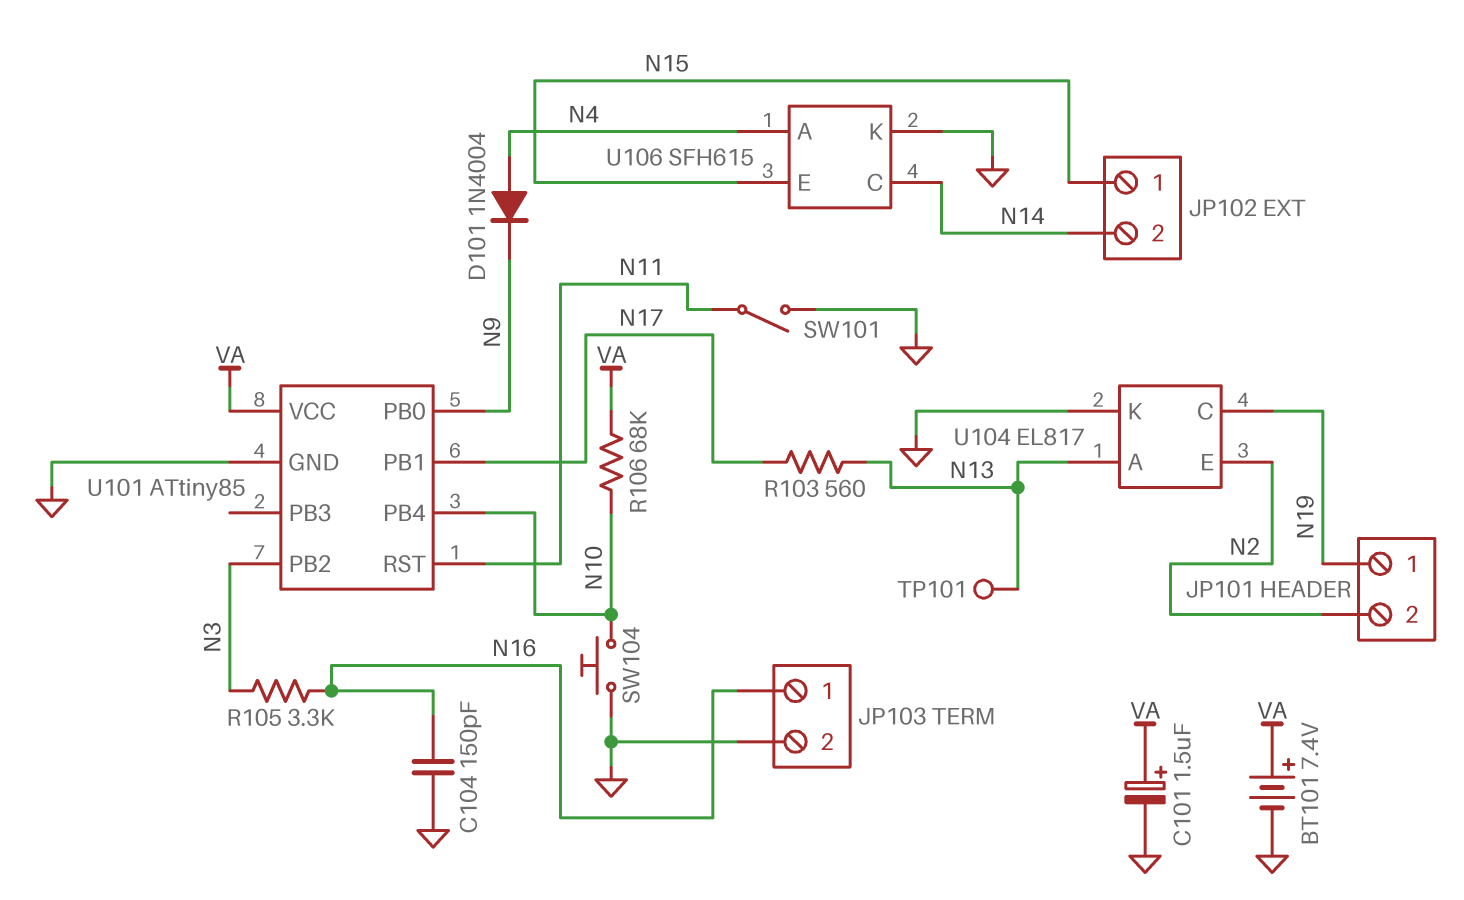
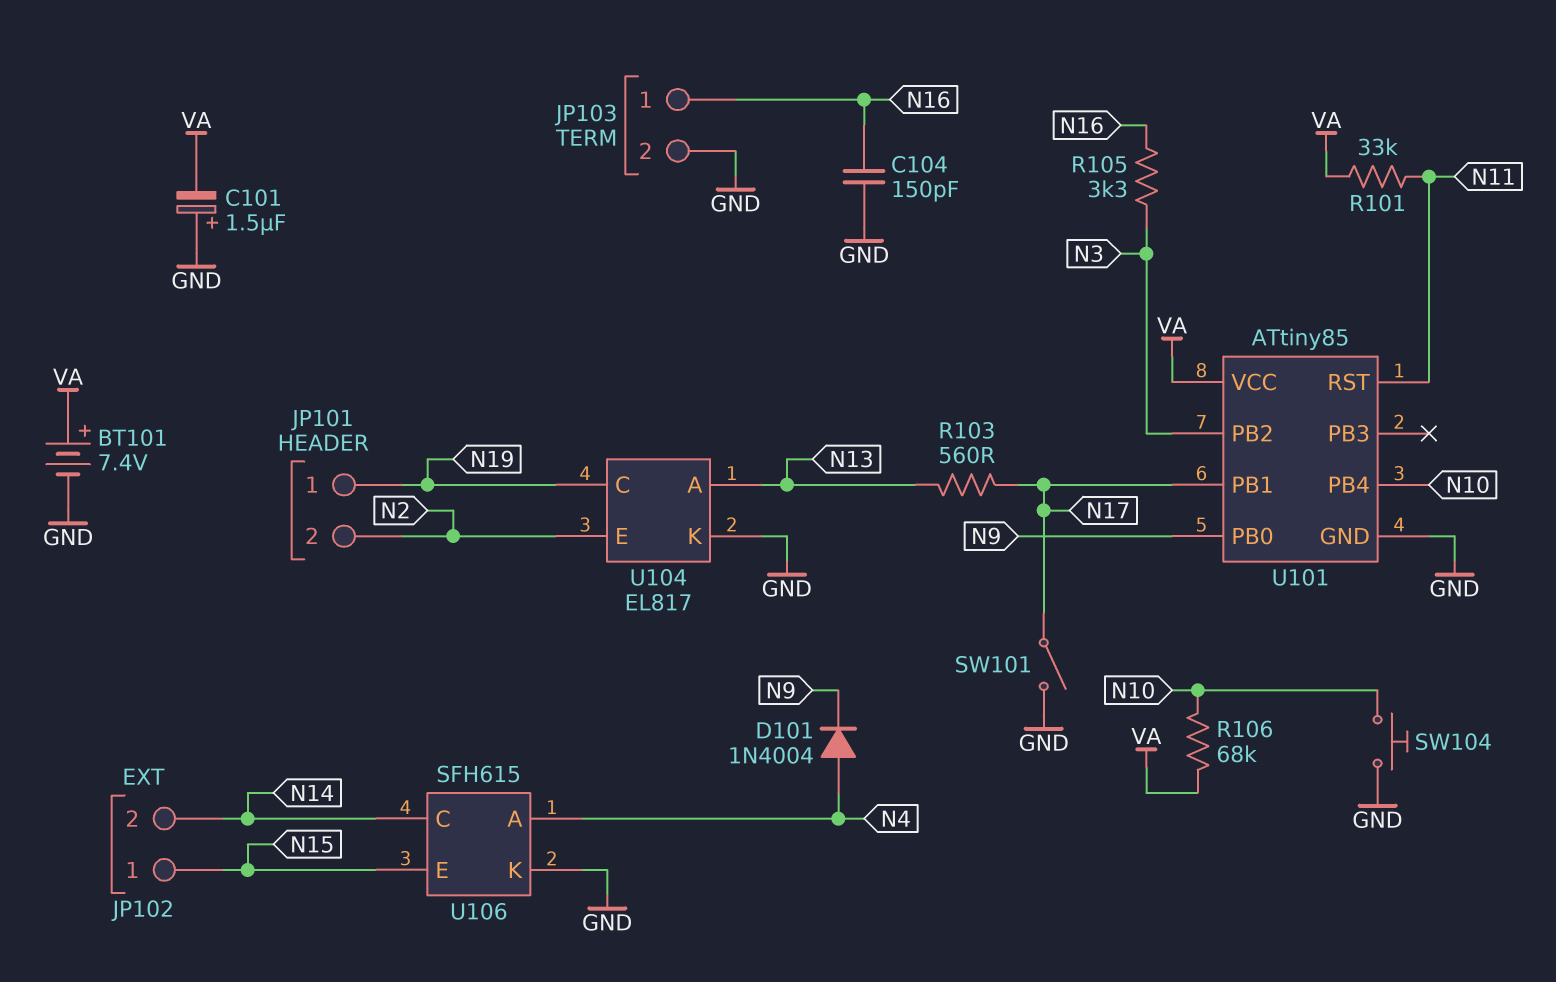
C101: 1.5uF (plus VA, minus GND) -> 1.5uF (plus GND, minus VA)
R101: none -> 33k (N11, VA)
SW101: switch (GND, N11) -> switch (GND, N17)
TP101: test point (N13) -> none

